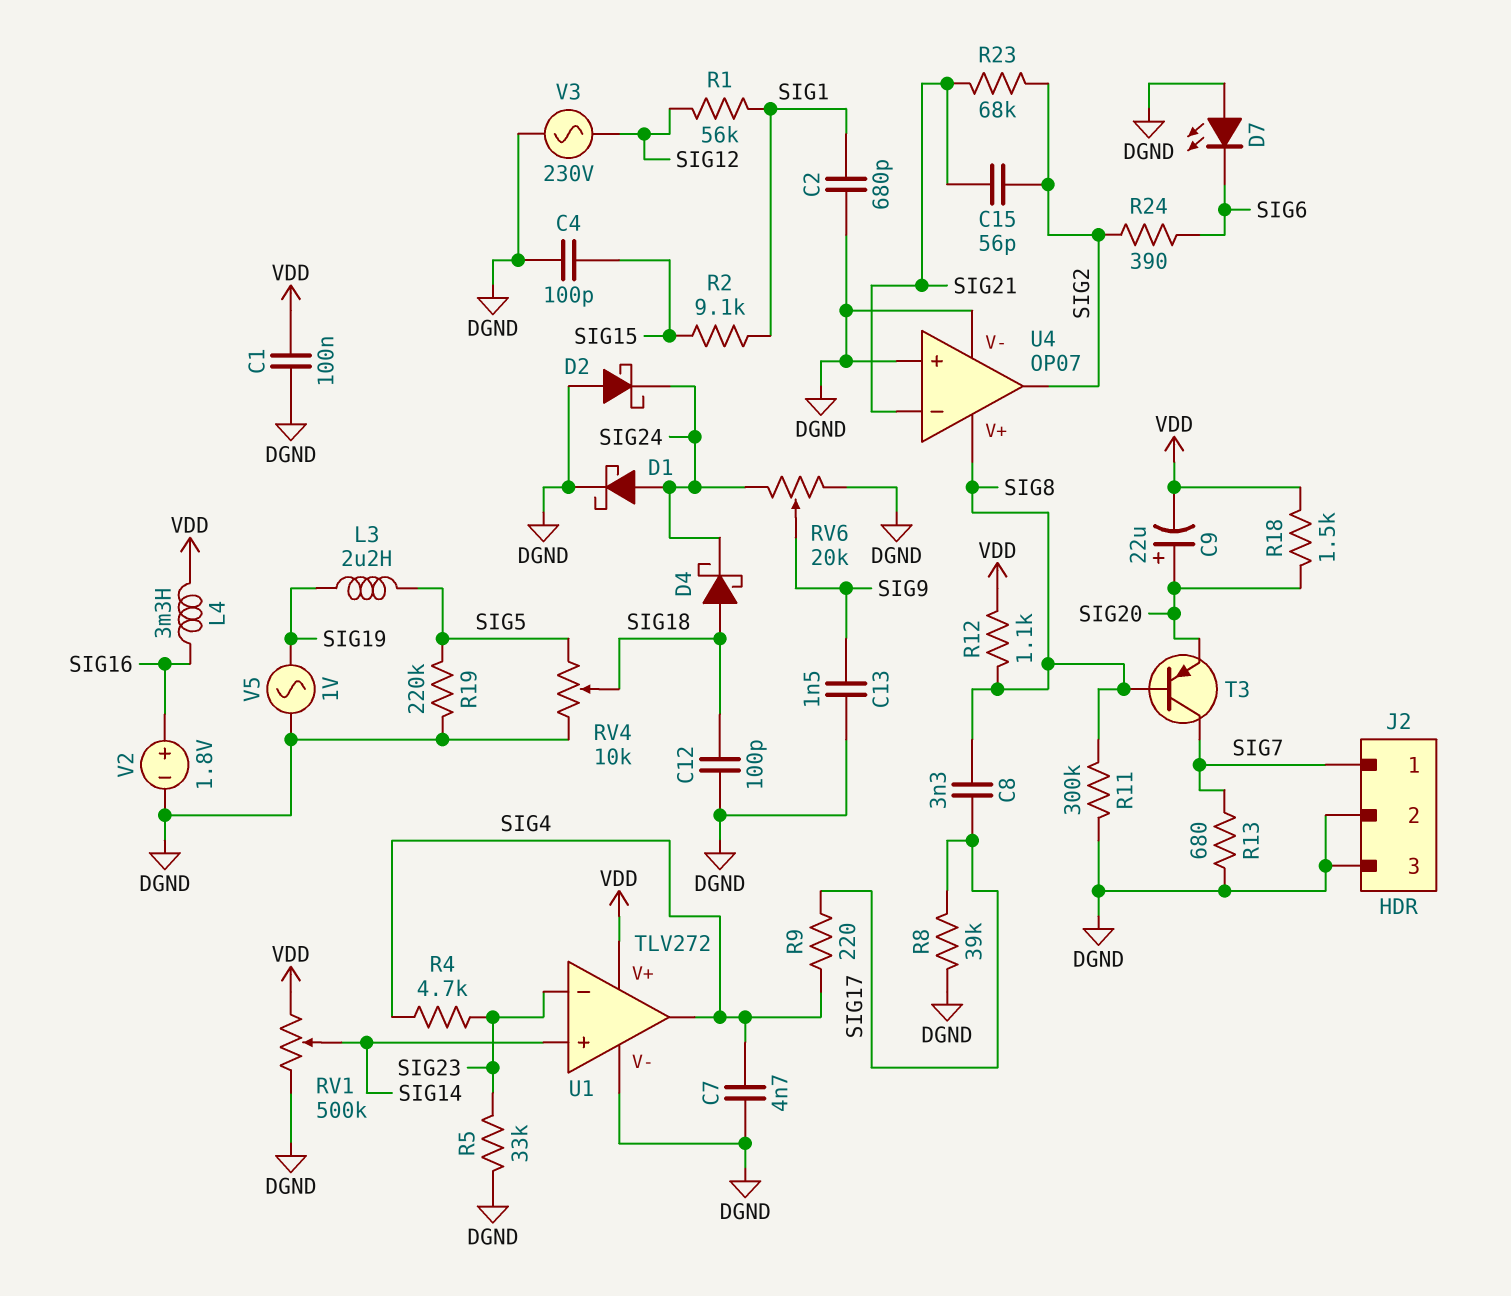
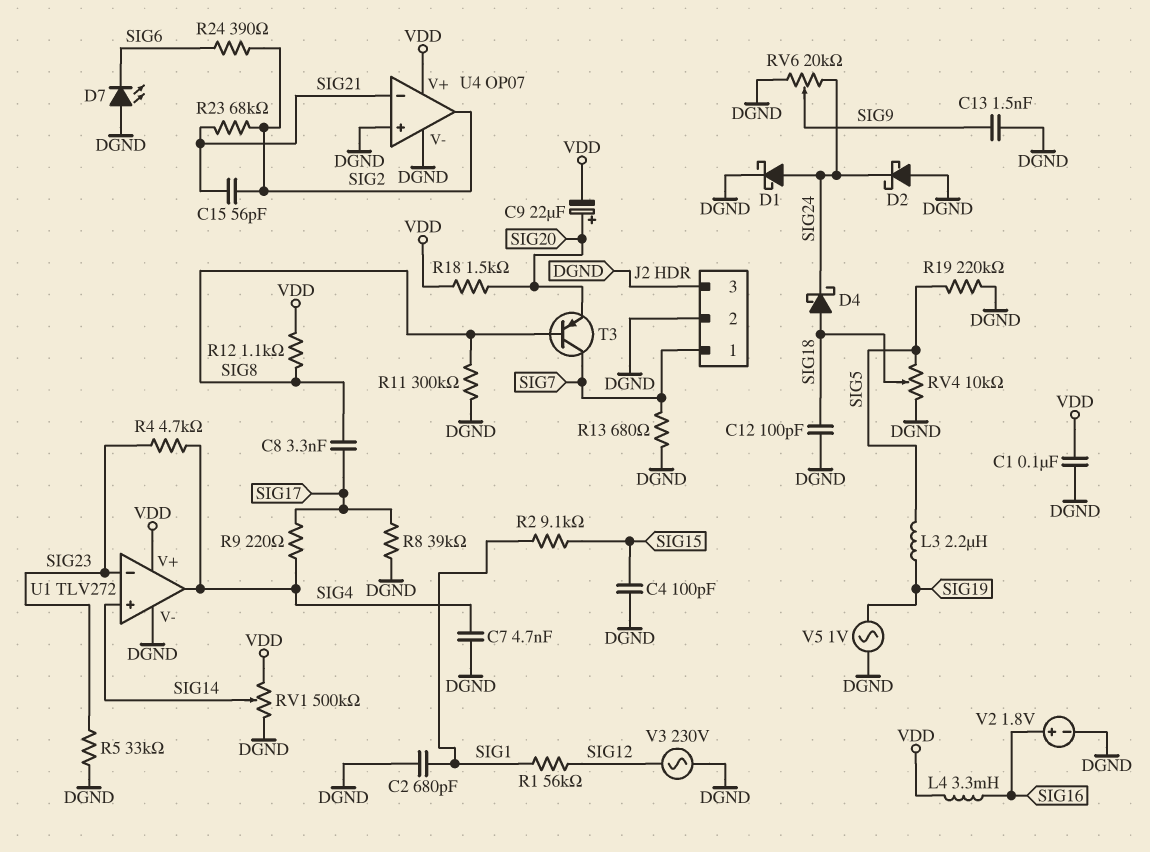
U4 pin V+: SIG8 -> VDD

